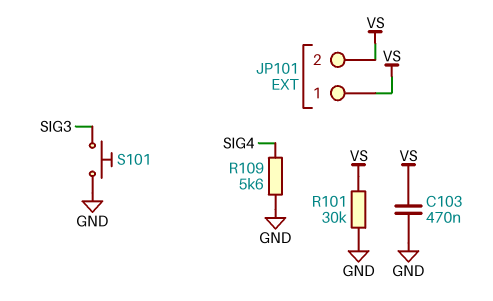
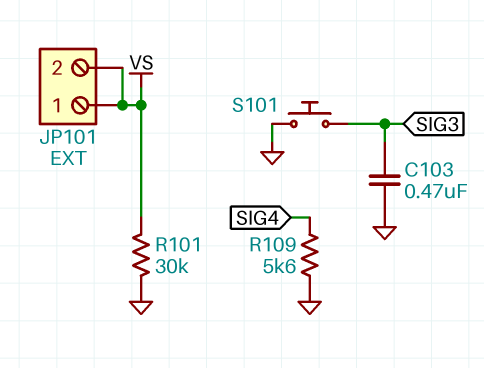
C103: 470nF (GND, VS) -> 470nF (GND, SIG3)

